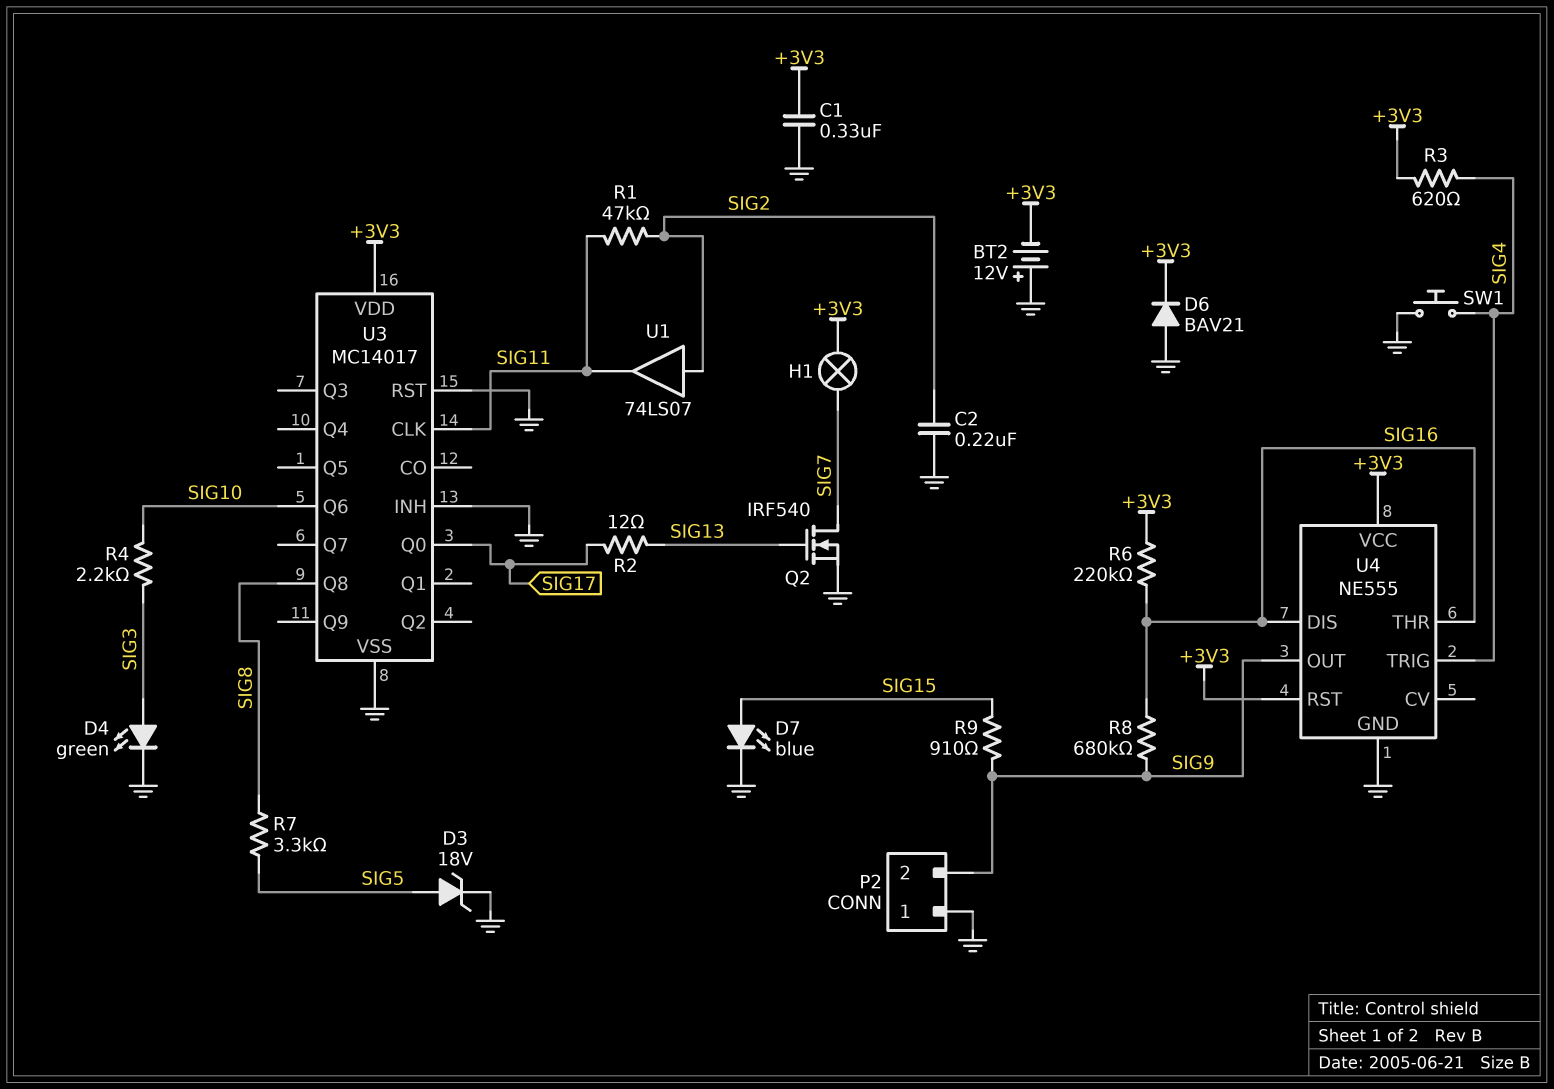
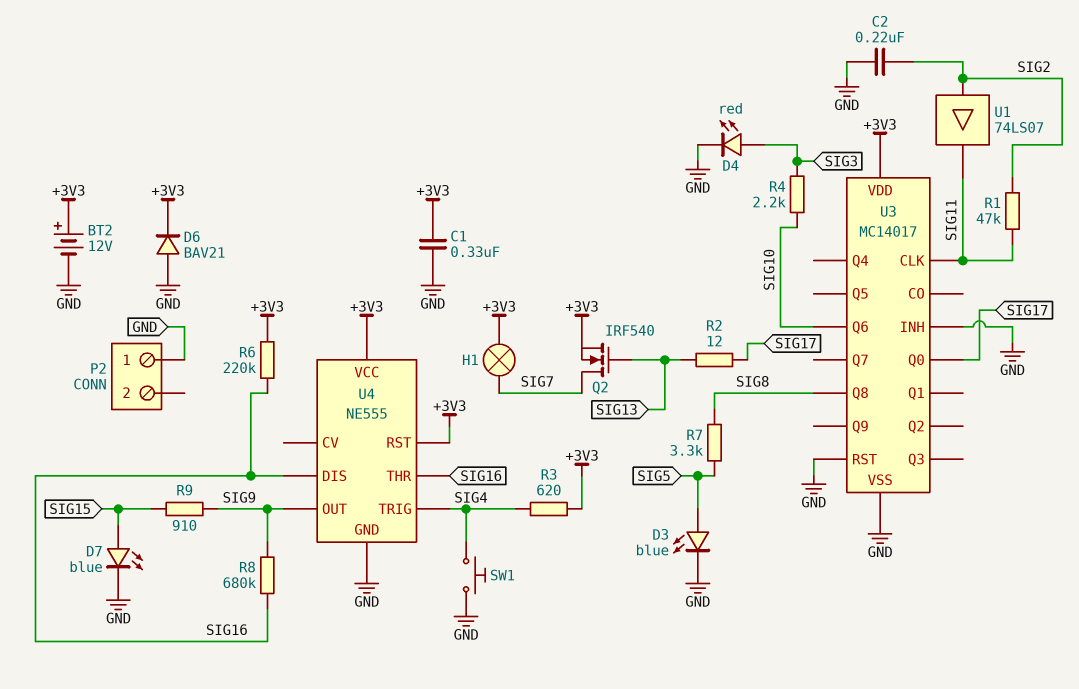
BT2: 12V (plus GND, minus +3V3) -> 12V (plus +3V3, minus GND)
D3: zener 18V (A SIG5, K GND) -> LED blue (A SIG5, K GND)
D4: LED green (A SIG3, K GND) -> LED red (A SIG3, K GND)
P2 pin 2: SIG9 -> none
Q2: NMOS IRF540 (G SIG13, D SIG7, S GND) -> NMOS IRF540 (G SIG13, D SIG7, S +3V3)

